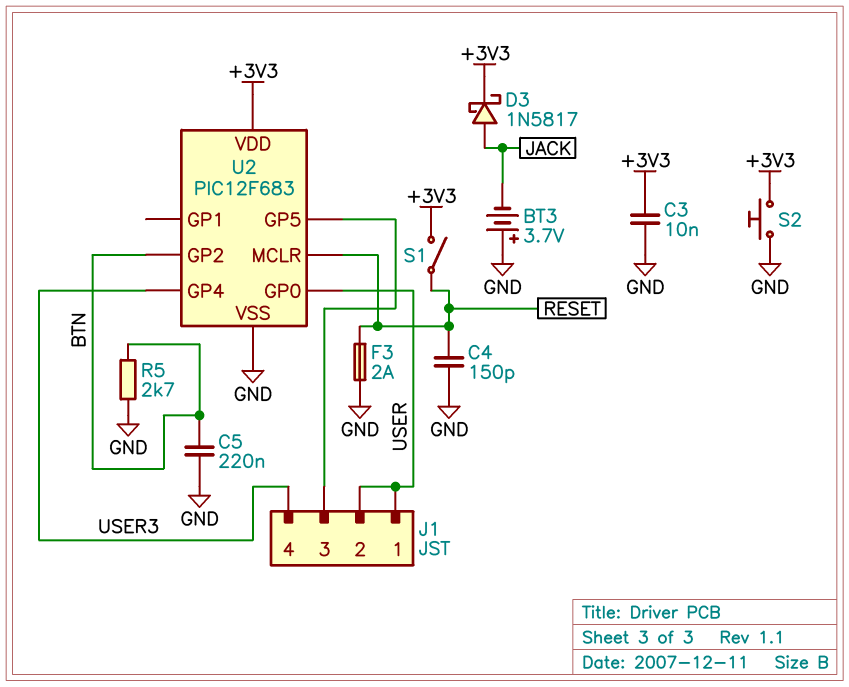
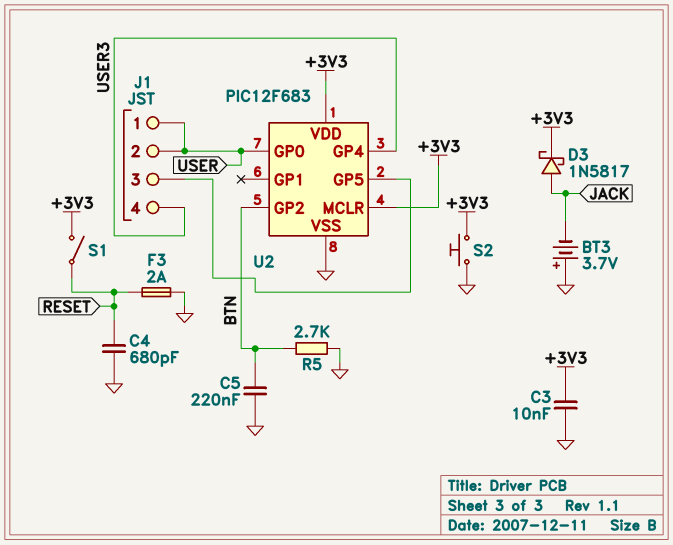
C4: 150pF (GND, RESET) -> 680pF (GND, RESET)
U2 pin MCLR: RESET -> +3V3

